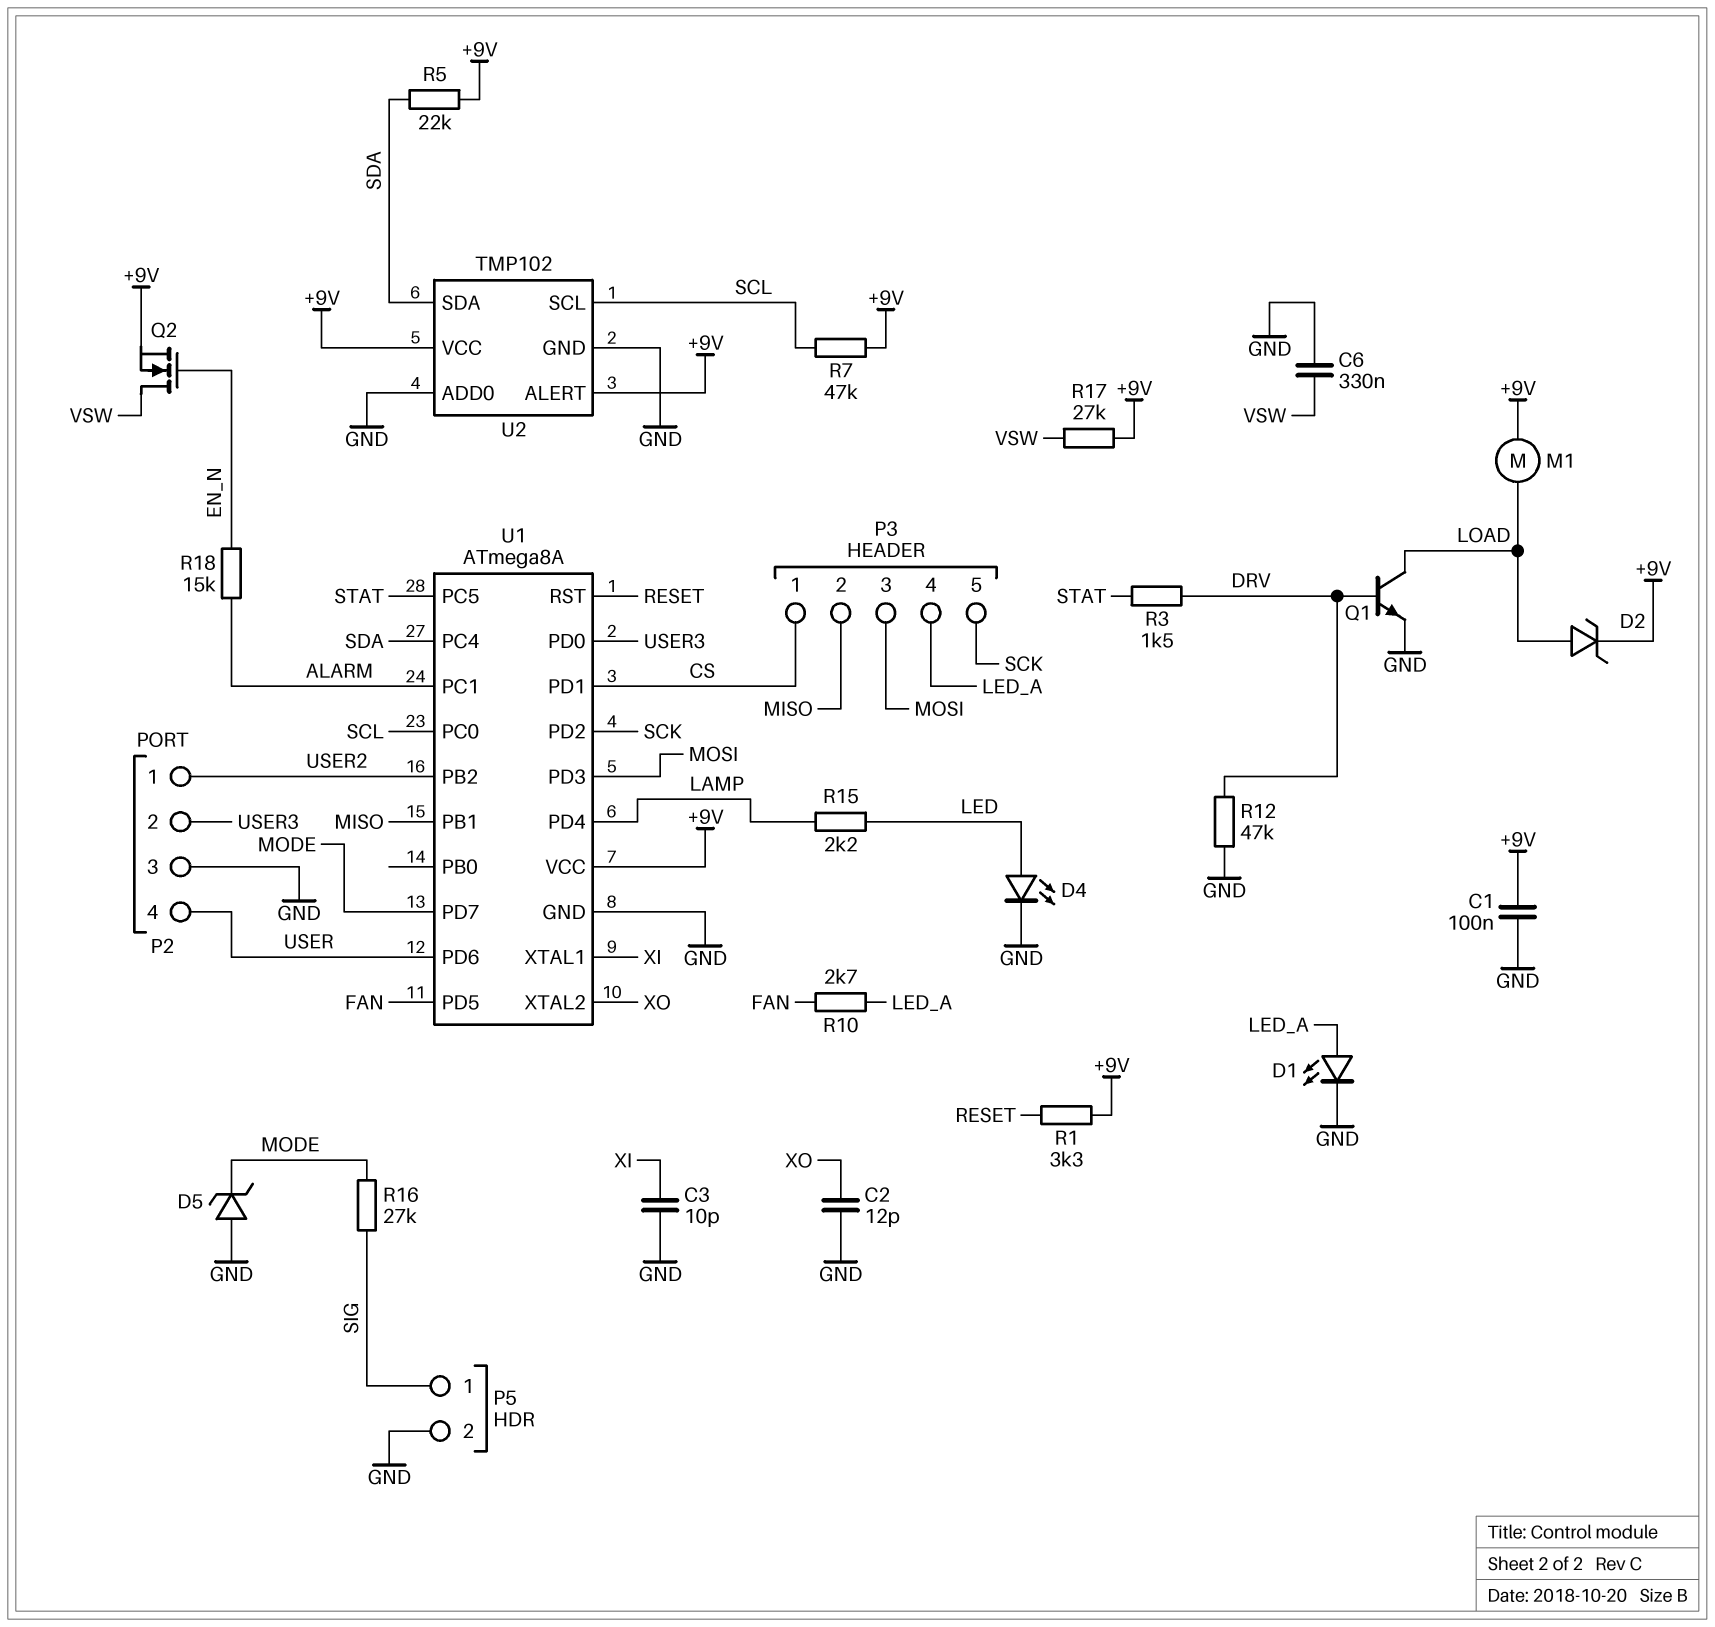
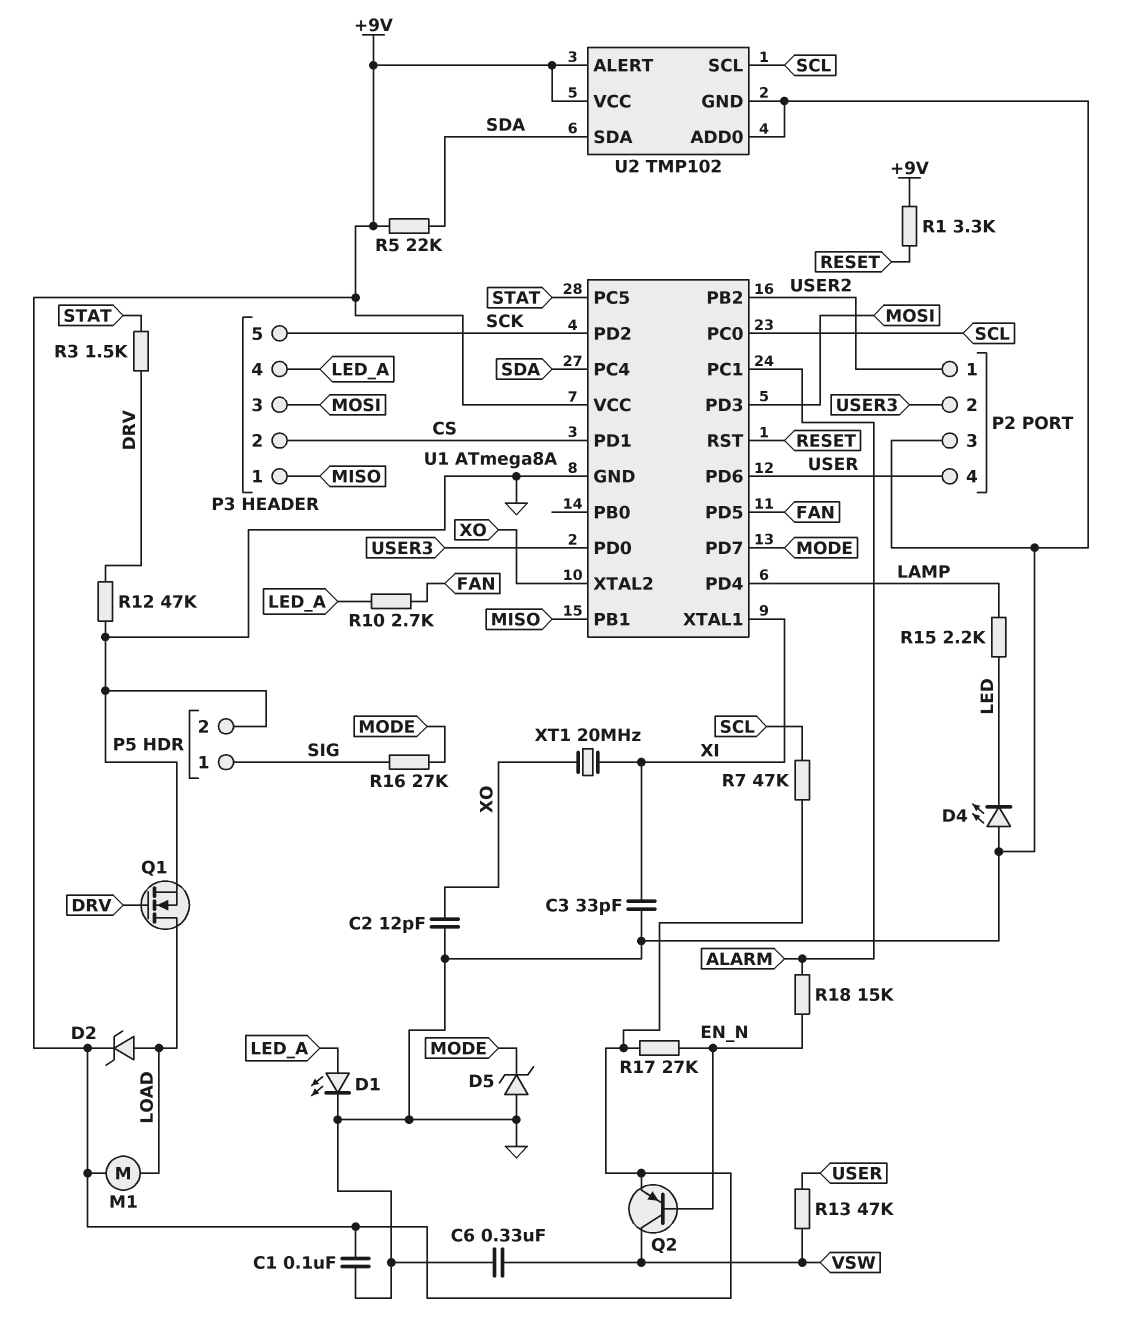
C3: 10pF (GND, XI) -> 33pF (GND, XI)
D4: LED (A LED, K GND) -> LED (A GND, K LED)
P3 pin 1: CS -> MISO
P3 pin 2: MISO -> CS
Q1: NPN (B DRV, C LOAD, E GND) -> NMOS (G DRV, D LOAD, S GND)
Q2: NMOS (G EN_N, D VSW, S +9V) -> PNP (B EN_N, C VSW, E +9V)
R13: none -> 47k (USER, VSW)
R17: 27k (+9V, VSW) -> 27k (+9V, EN_N)
XT1: none -> 20MHz (XI, XO)

